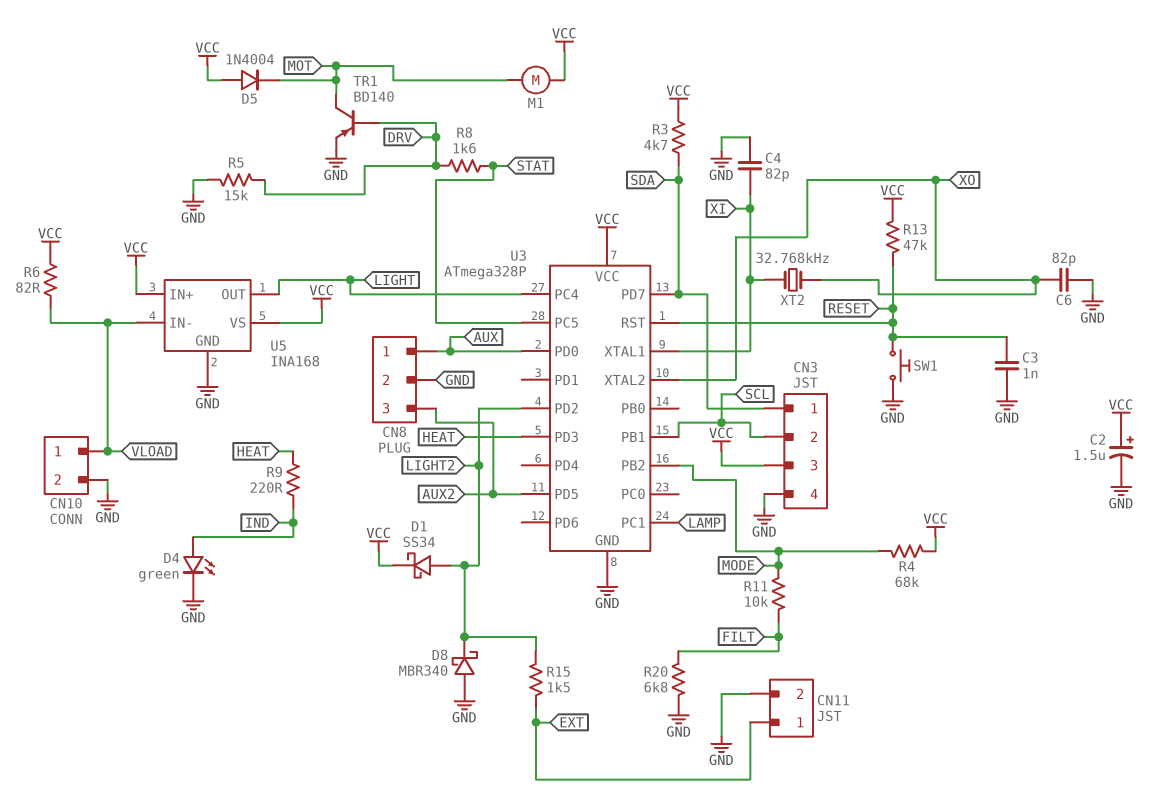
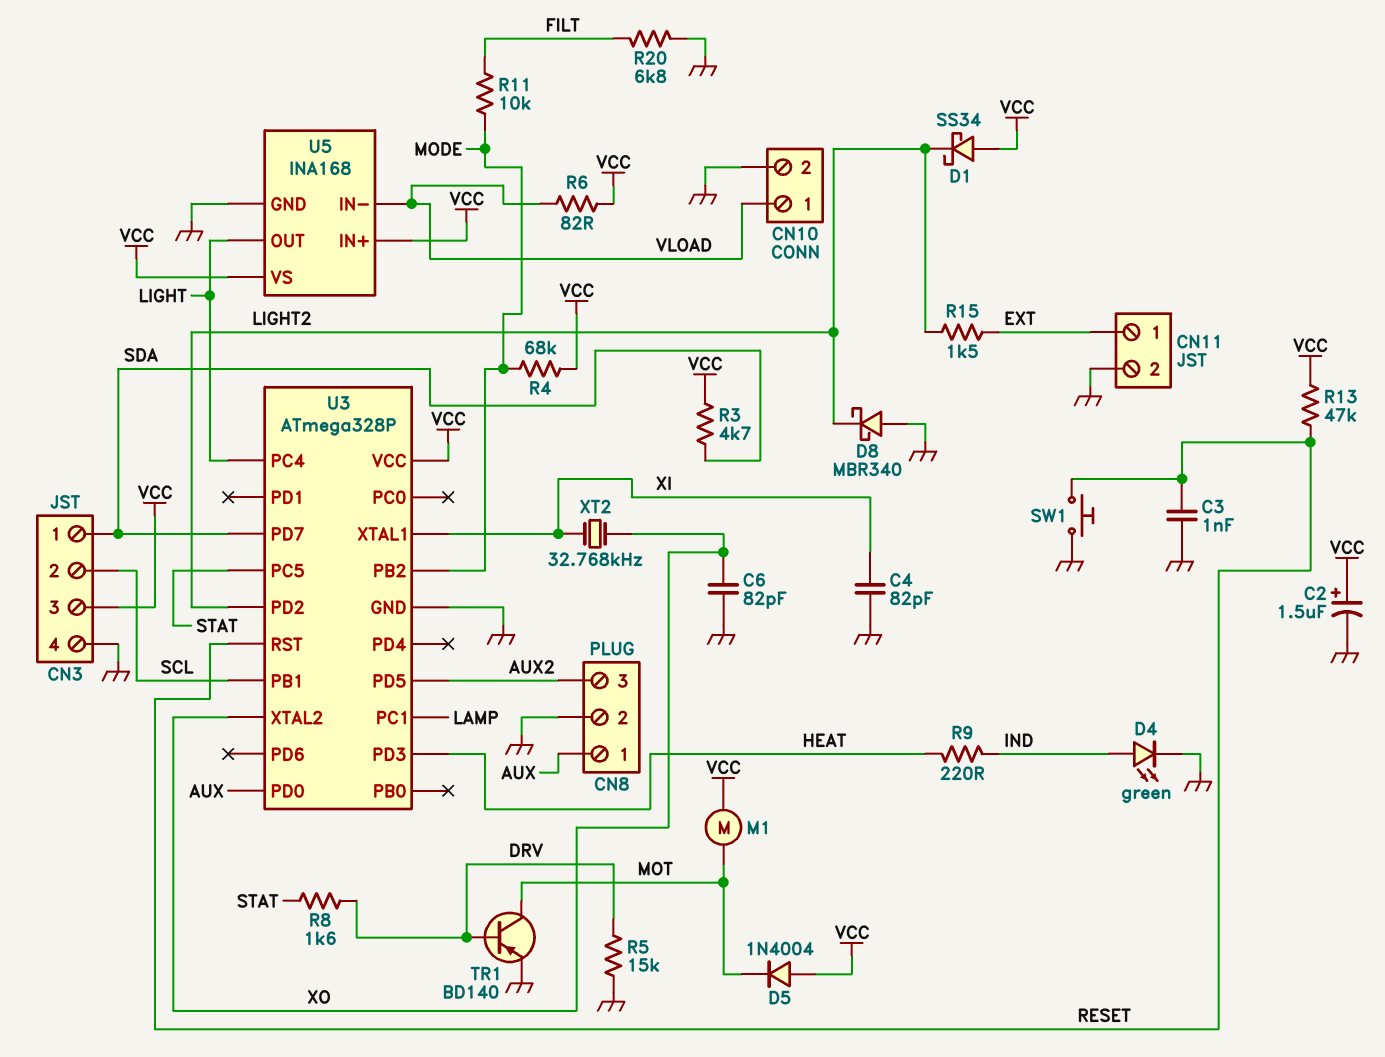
D1: schottky SS34 (A LIGHT2, K VCC) -> schottky SS34 (A VCC, K LIGHT2)

